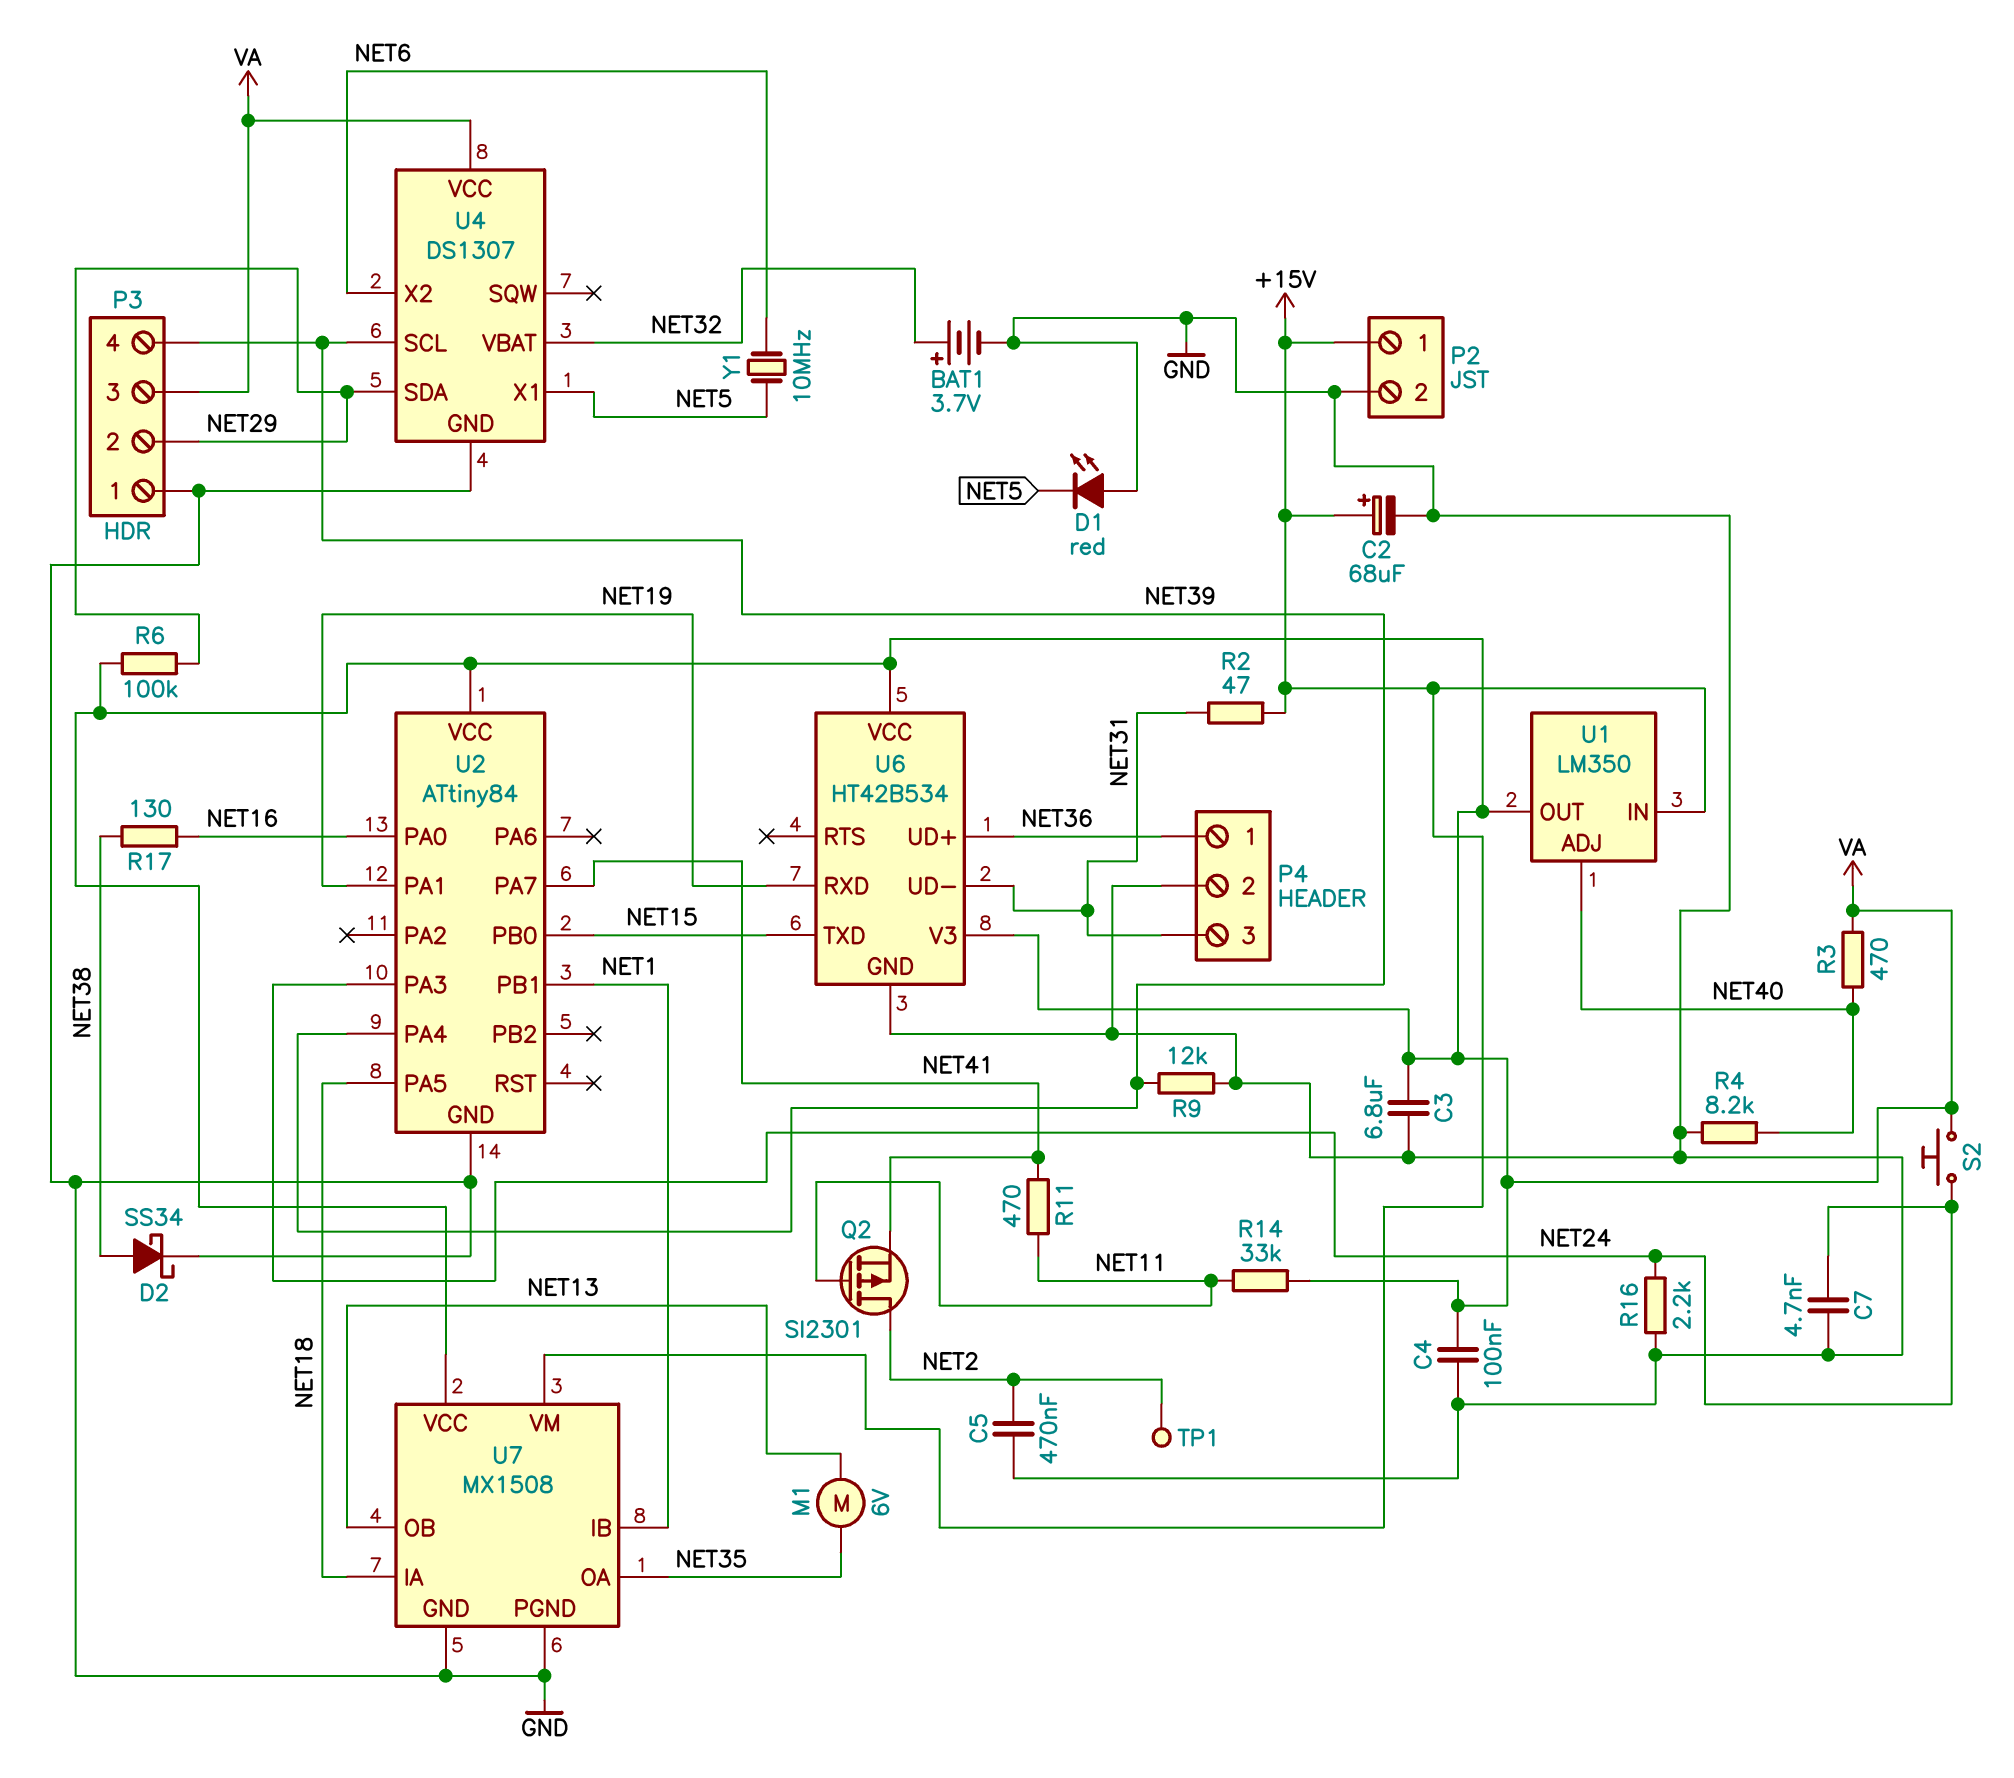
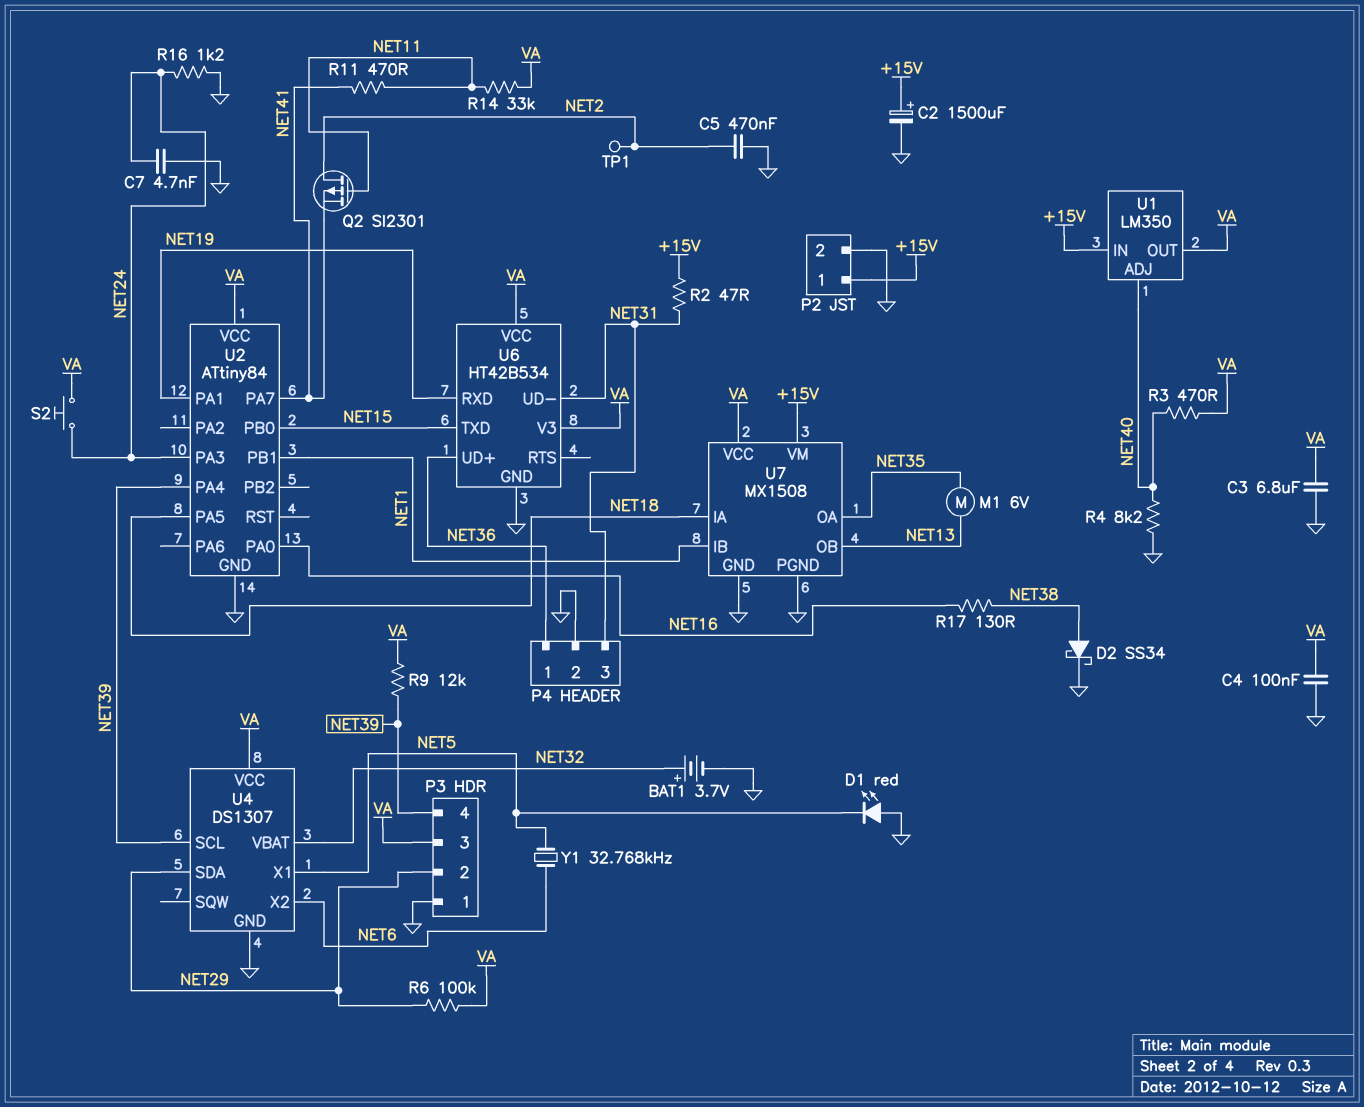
C2: 68uF (plus +15V, minus GND) -> 1500uF (plus +15V, minus GND)
R9: 12k (GND, NET39) -> 12k (NET39, VA)
R16: 2.2k (GND, NET24) -> 1.2k (GND, NET24)
Y1: 10MHz (NET5, NET6) -> 32.768kHz (NET5, NET6)

